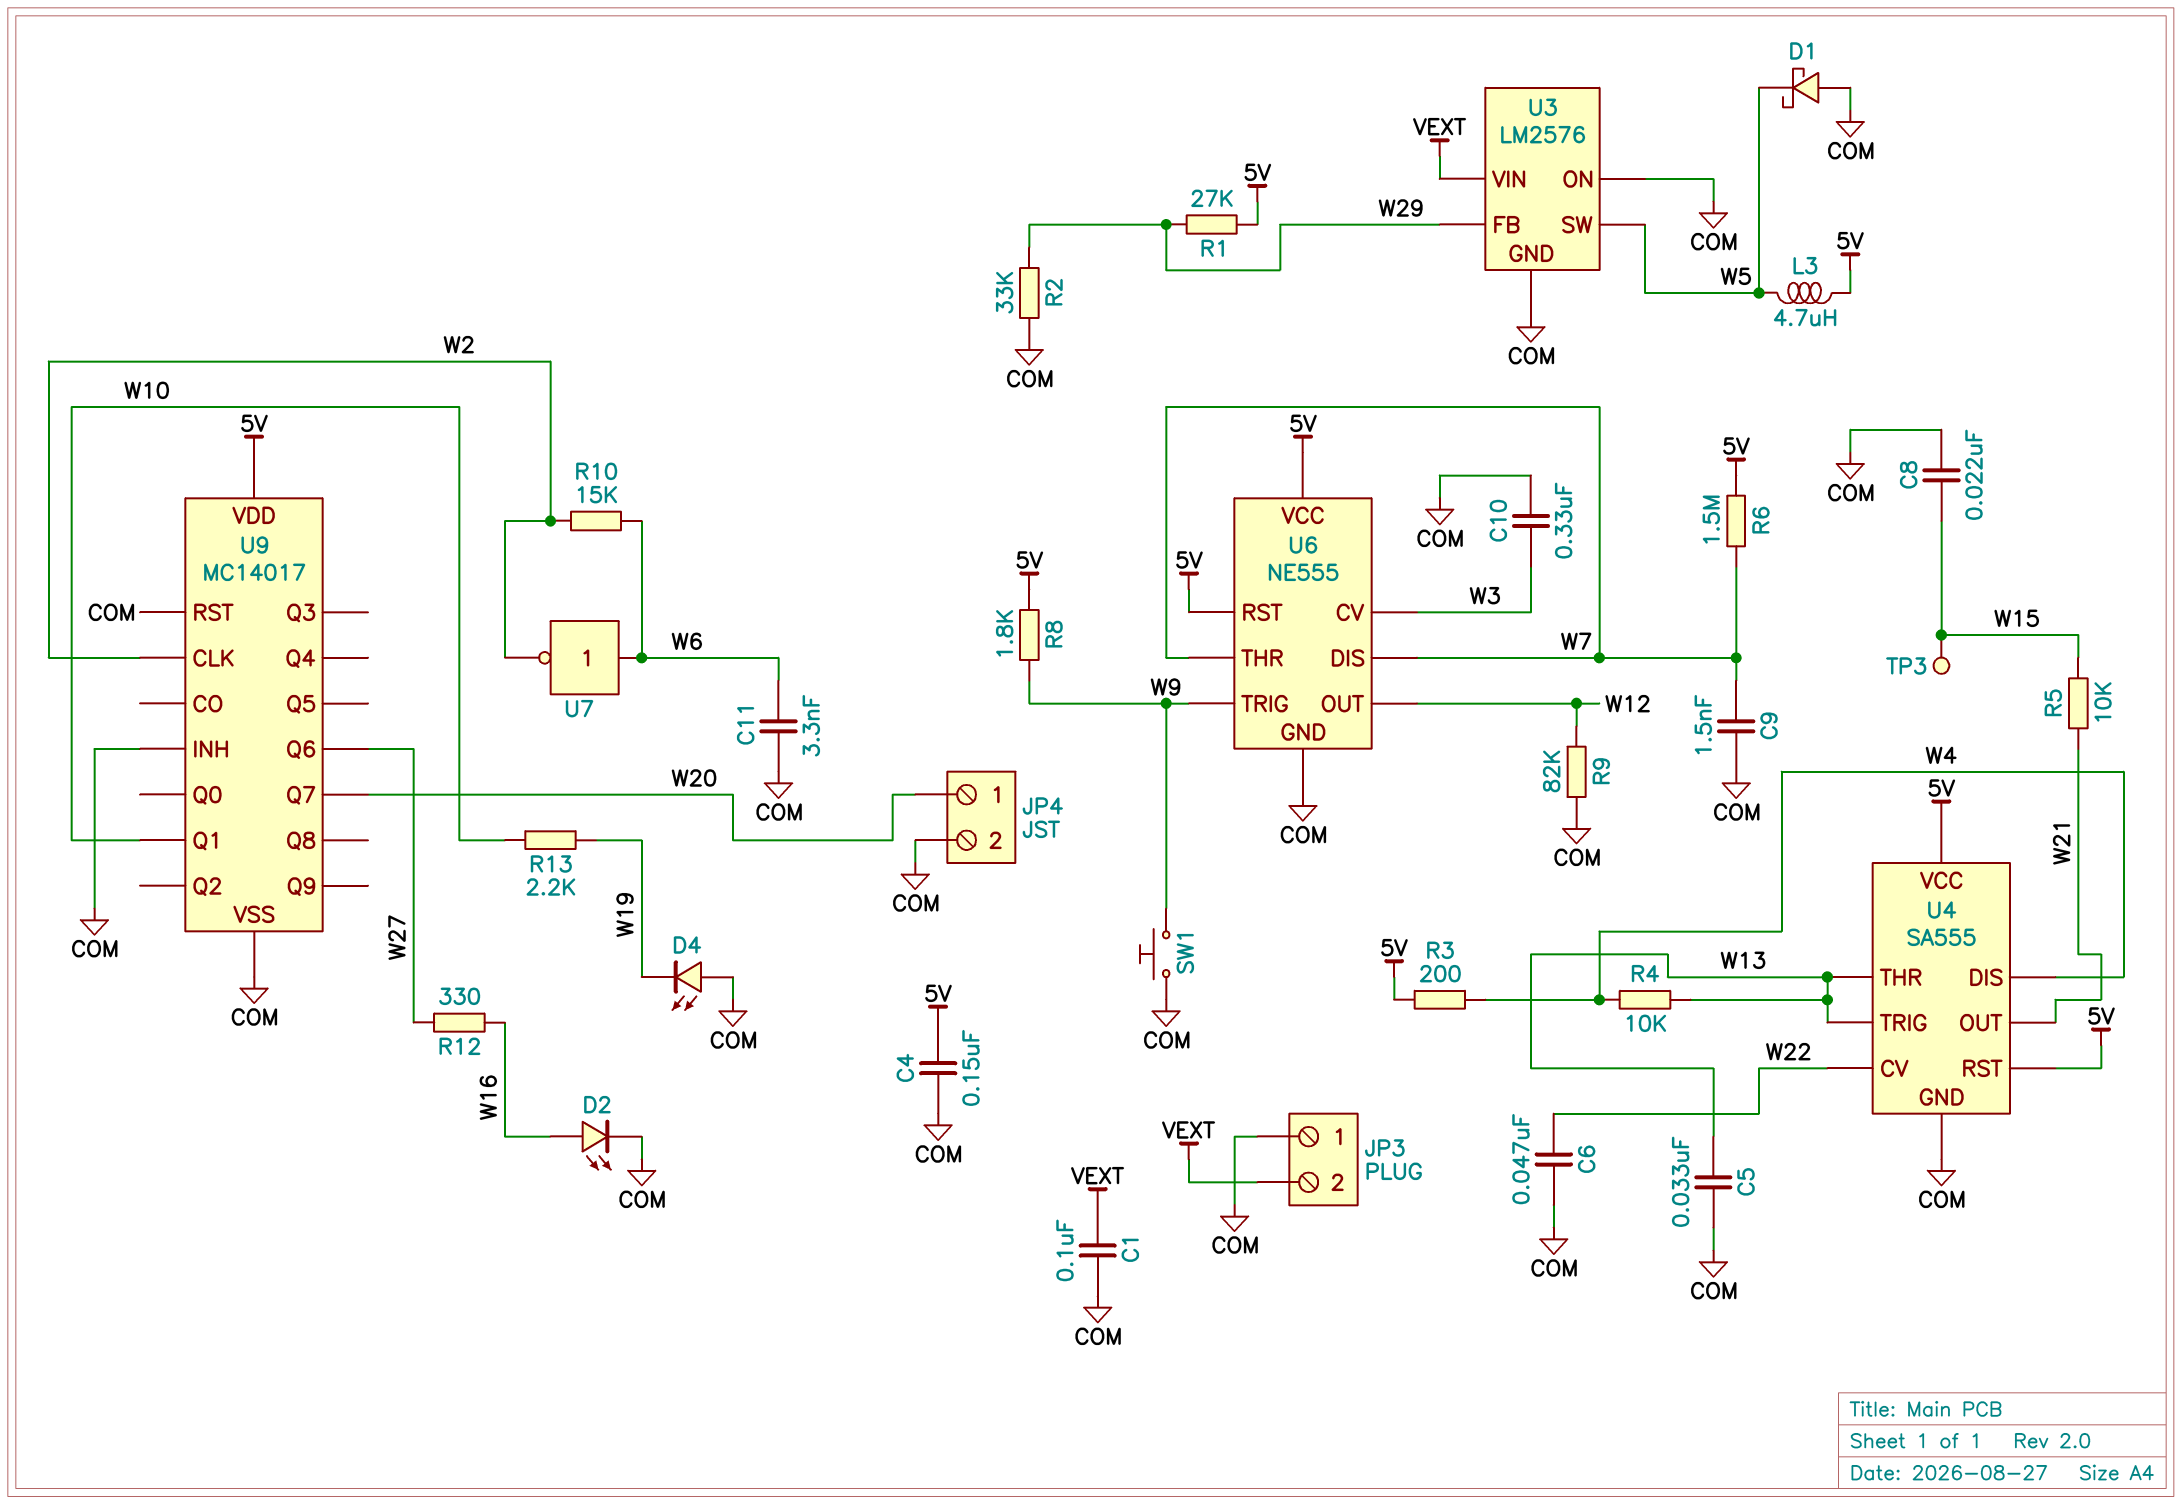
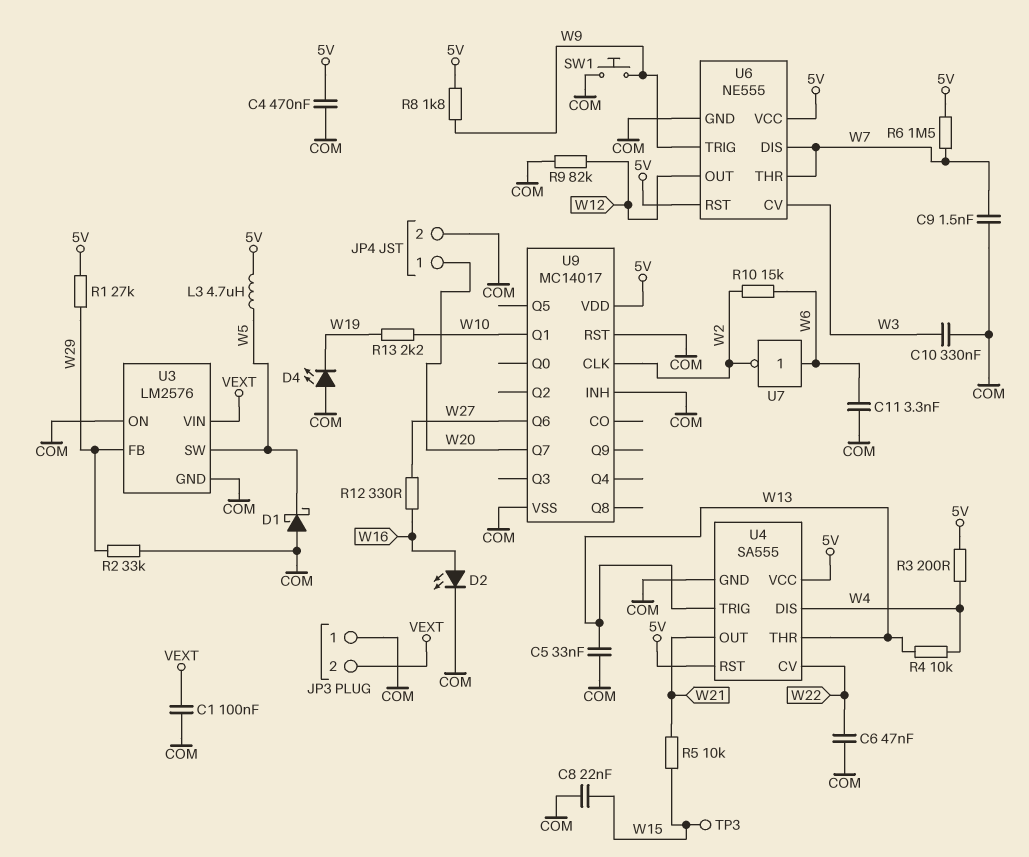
C4: 150nF (5V, COM) -> 470nF (5V, COM)

